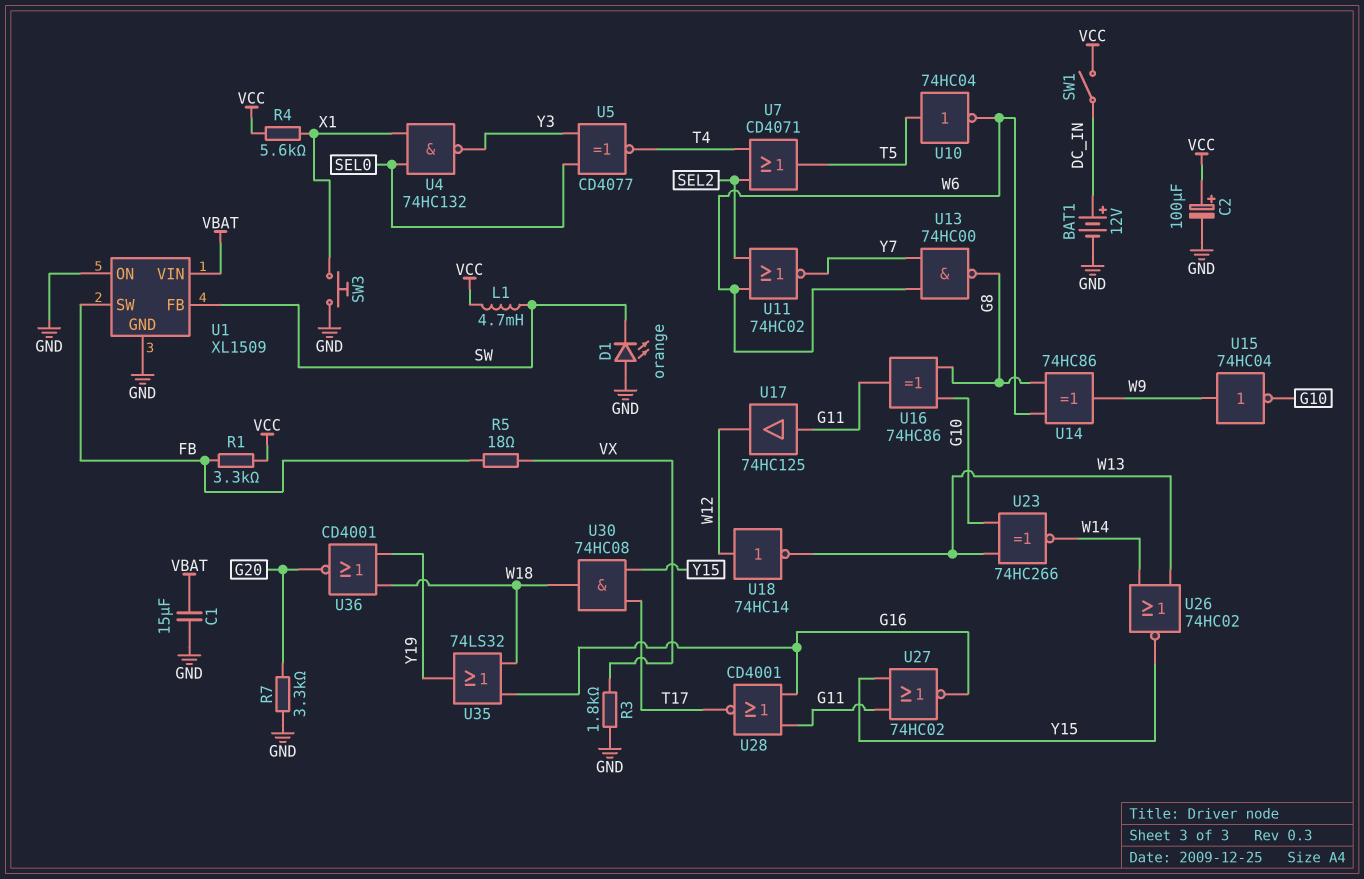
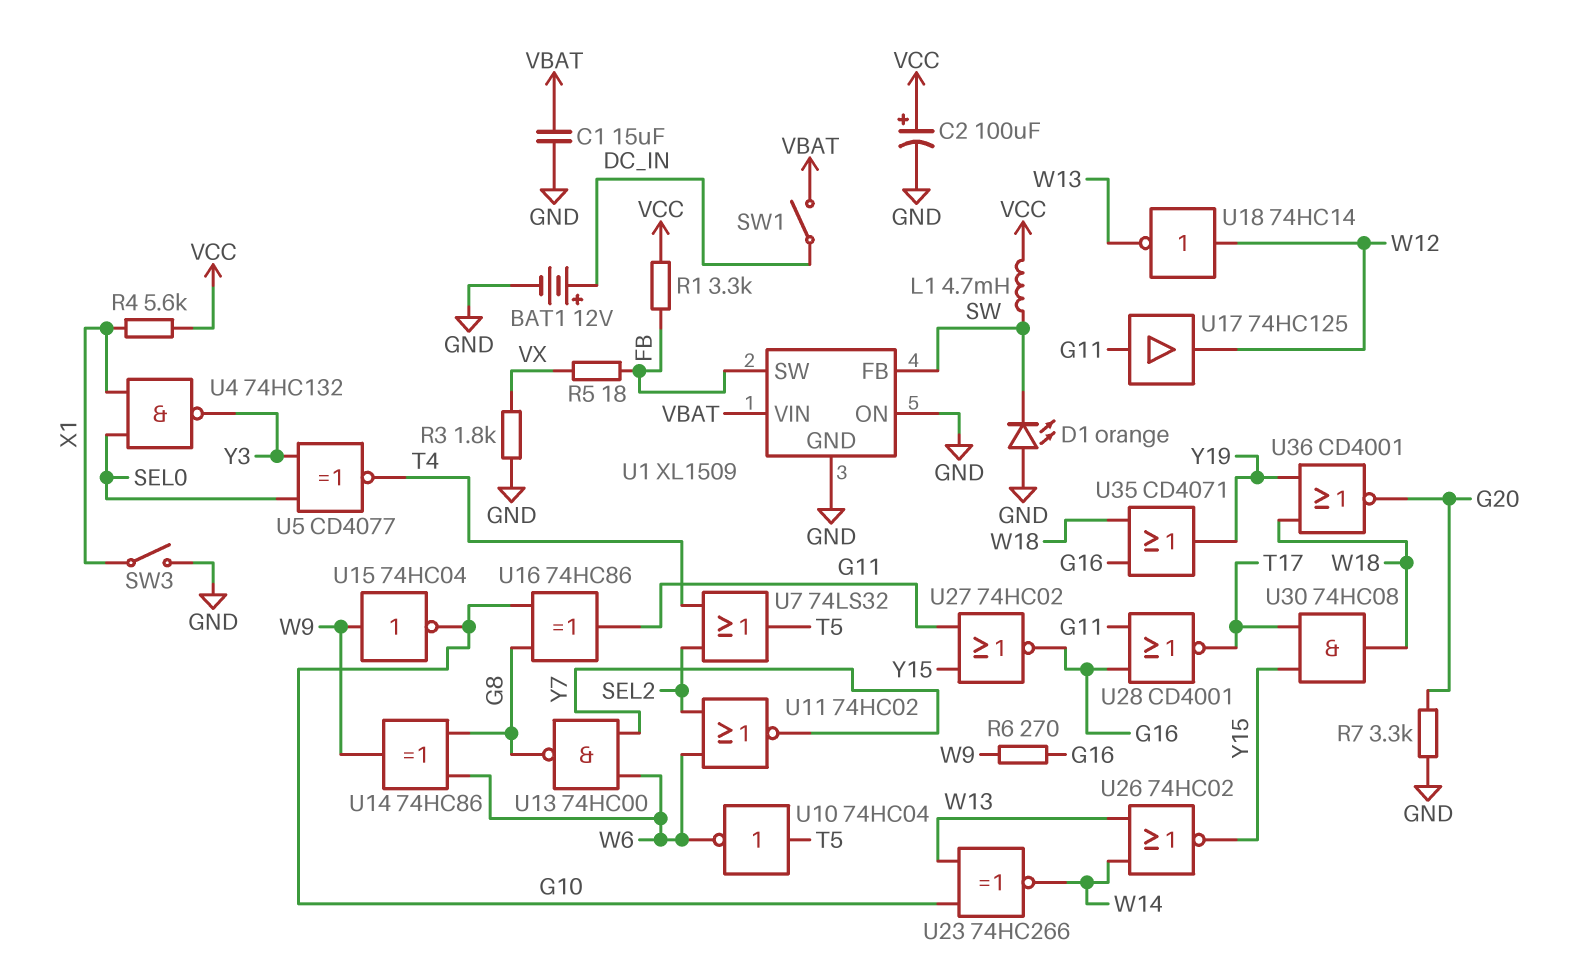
R6: none -> 270 (G16, W9)
SW1: switch (DC_IN, VCC) -> switch (DC_IN, VBAT)
SW3: button (GND, X1) -> switch (GND, X1)
U7: OR CD4071 (in SEL2, in T4, out T5) -> OR 74LS32 (in SEL2, in T4, out T5)
U35: OR 74LS32 (in G16, in W18, out Y19) -> OR CD4071 (in G16, in W18, out Y19)

